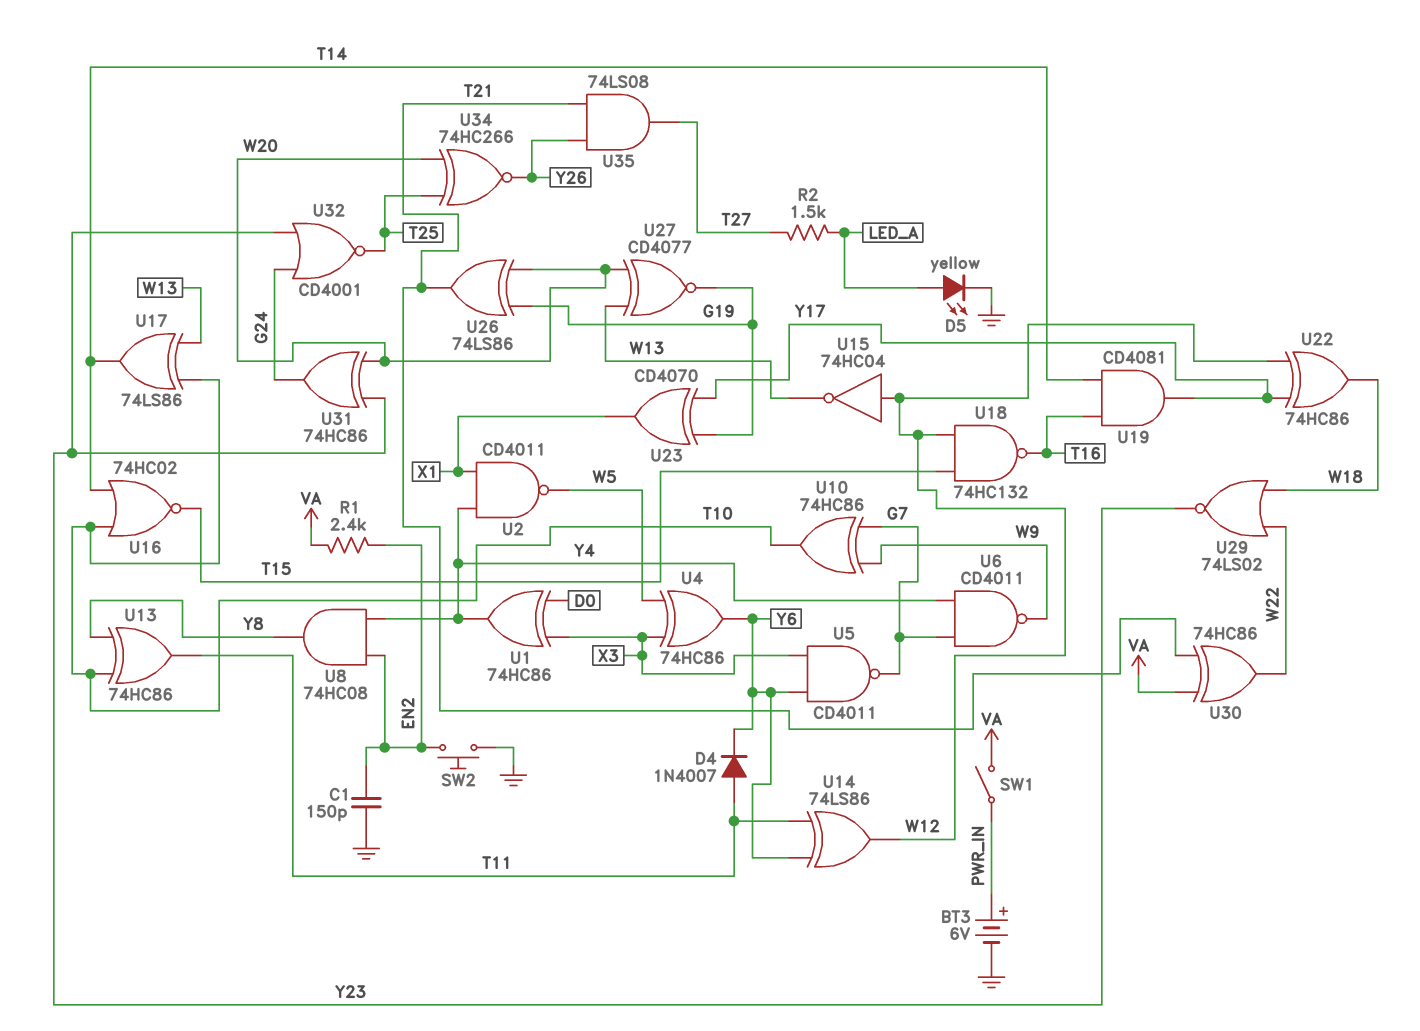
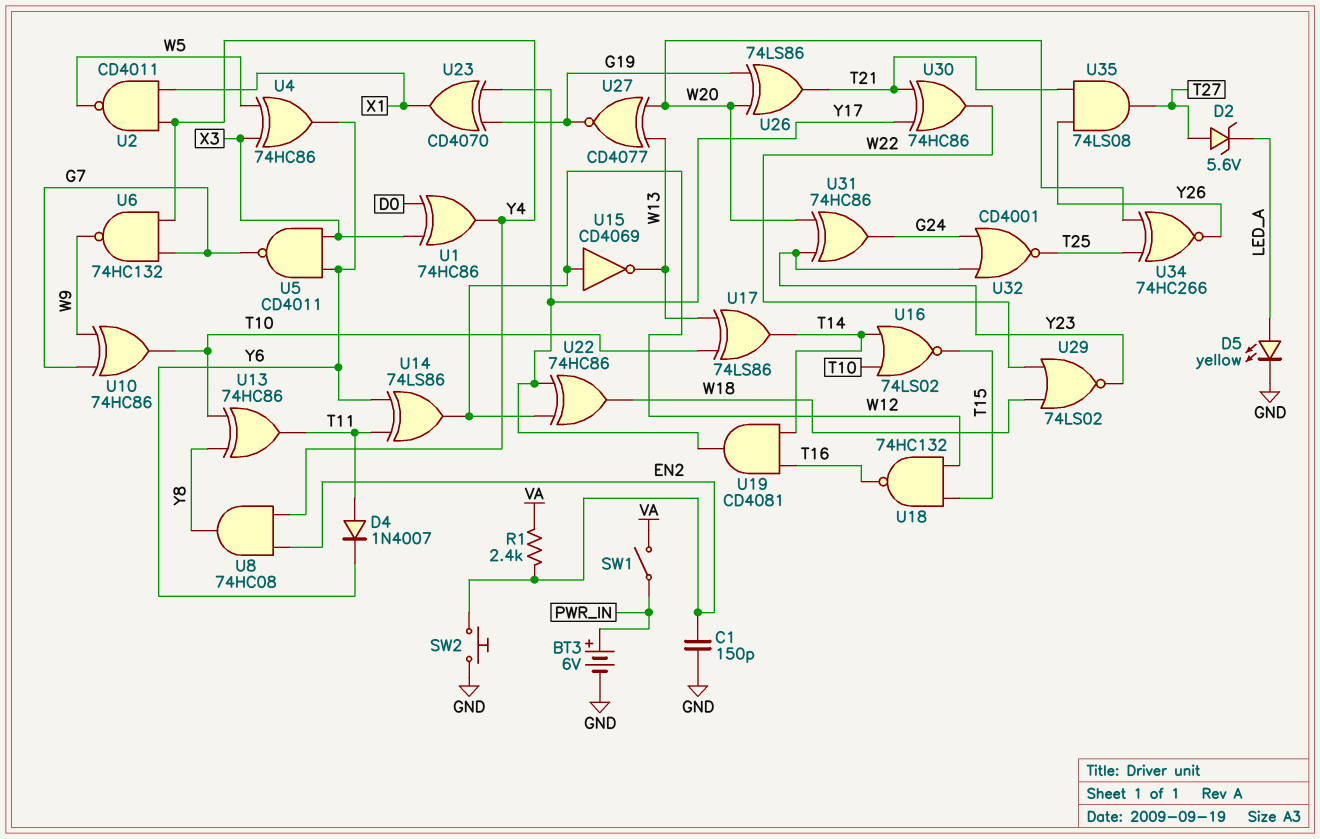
D2: none -> zener 5.6V (A T27, K LED_A)
R2: 1.5k (LED_A, T27) -> none
U6: NAND CD4011 (in G7, in Y4, out W9) -> NAND 74HC132 (in G7, in Y4, out W9)
U15: NOT 74HC04 (in W12, out W13) -> NOT CD4069 (in W12, out W13)
U16: NOR 74HC02 (in T10, in T14, out T15) -> NOR 74LS02 (in T10, in T14, out T15)
U30: XOR 74HC86 (in T21, in VA, out W22) -> XOR 74HC86 (in T21, in Y17, out W22)

